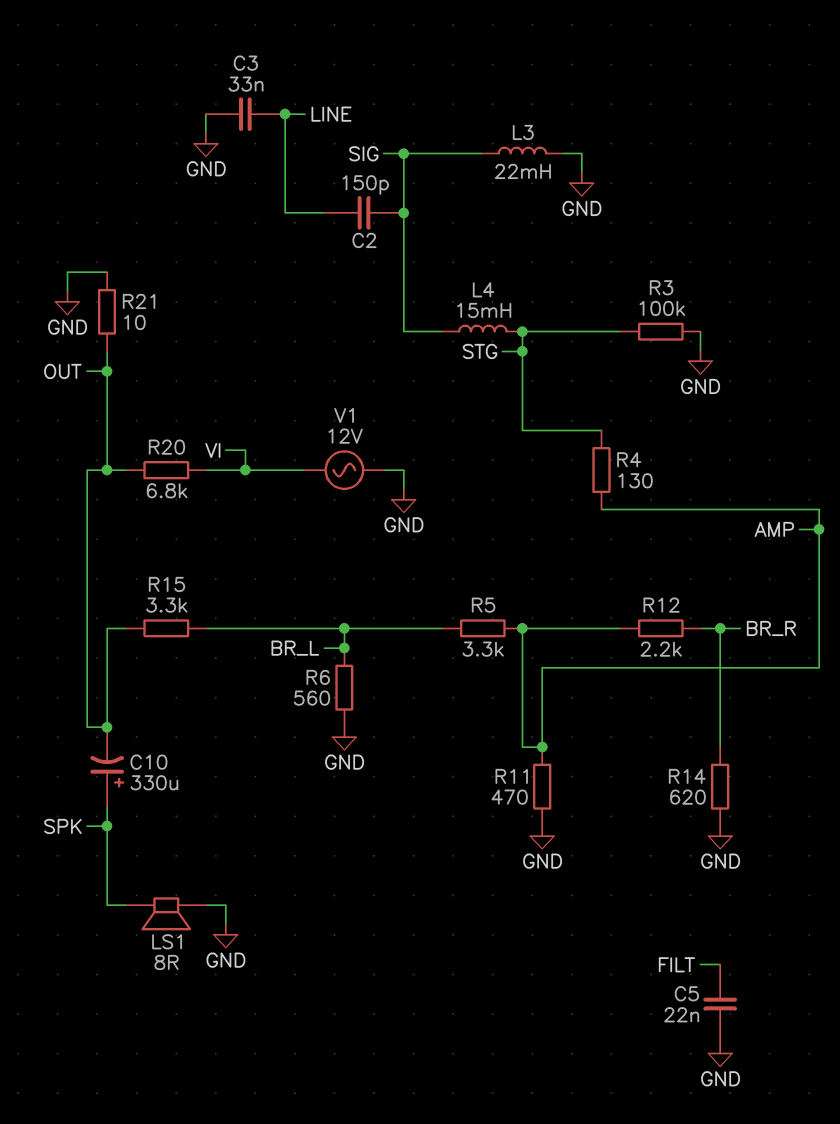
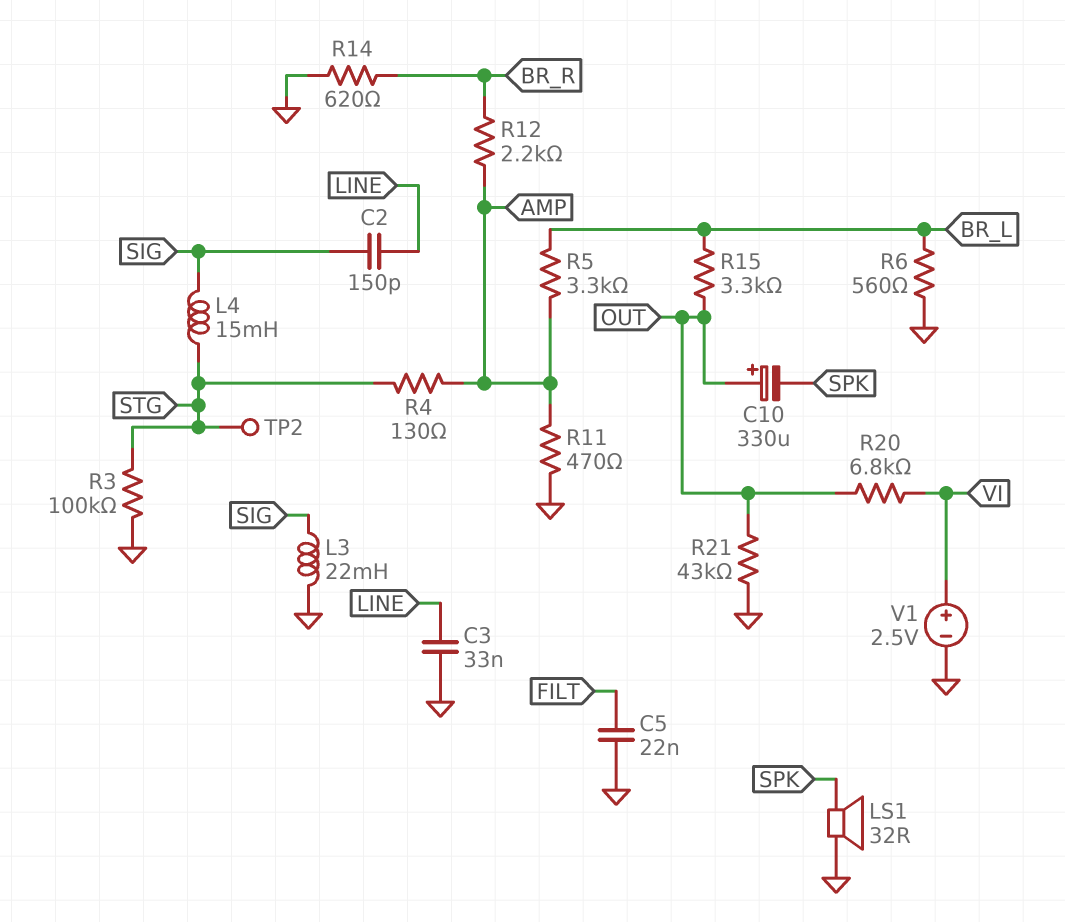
C10: 330uF (plus SPK, minus OUT) -> 330uF (plus OUT, minus SPK)
LS1: speaker 8R (GND, SPK) -> speaker 32R (GND, SPK)
R21: 10 (GND, OUT) -> 43k (GND, OUT)
TP2: none -> test point (STG)
V1: AC 12V (GND, VI) -> 2.5V (plus VI, minus GND)

